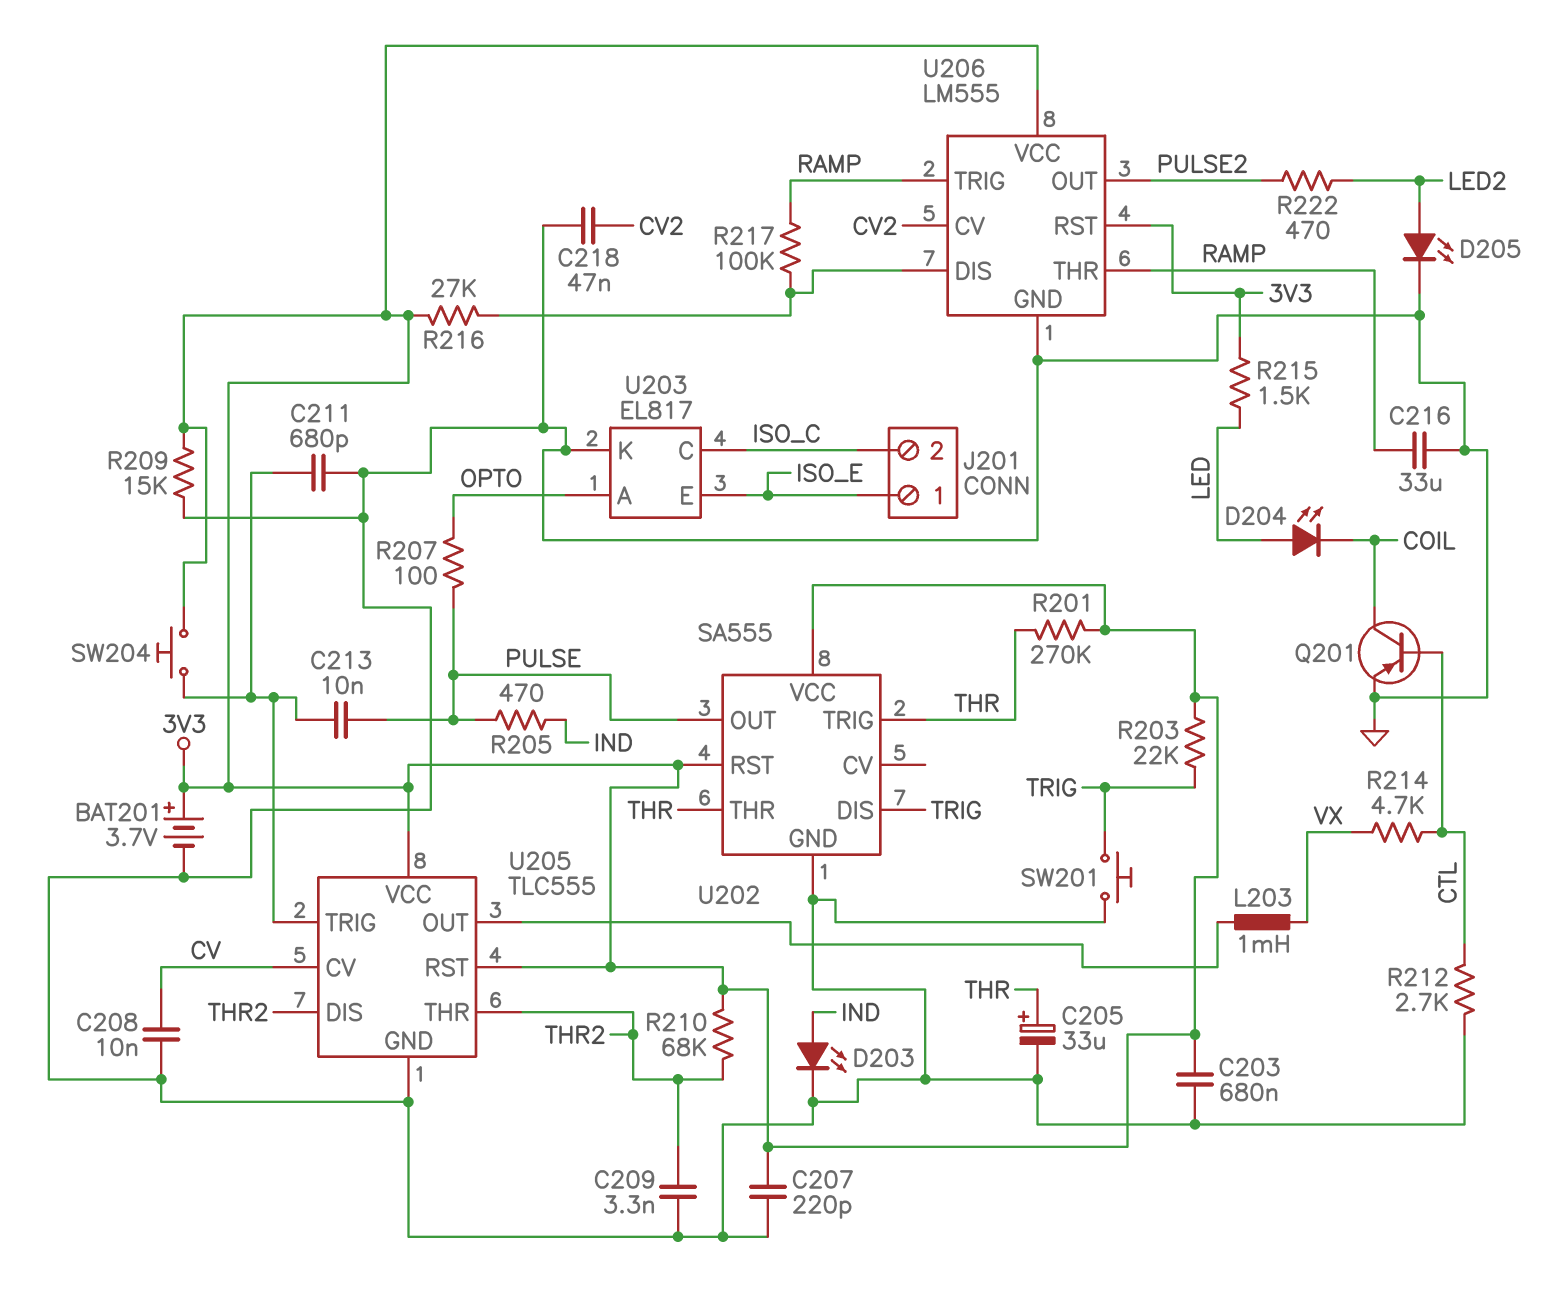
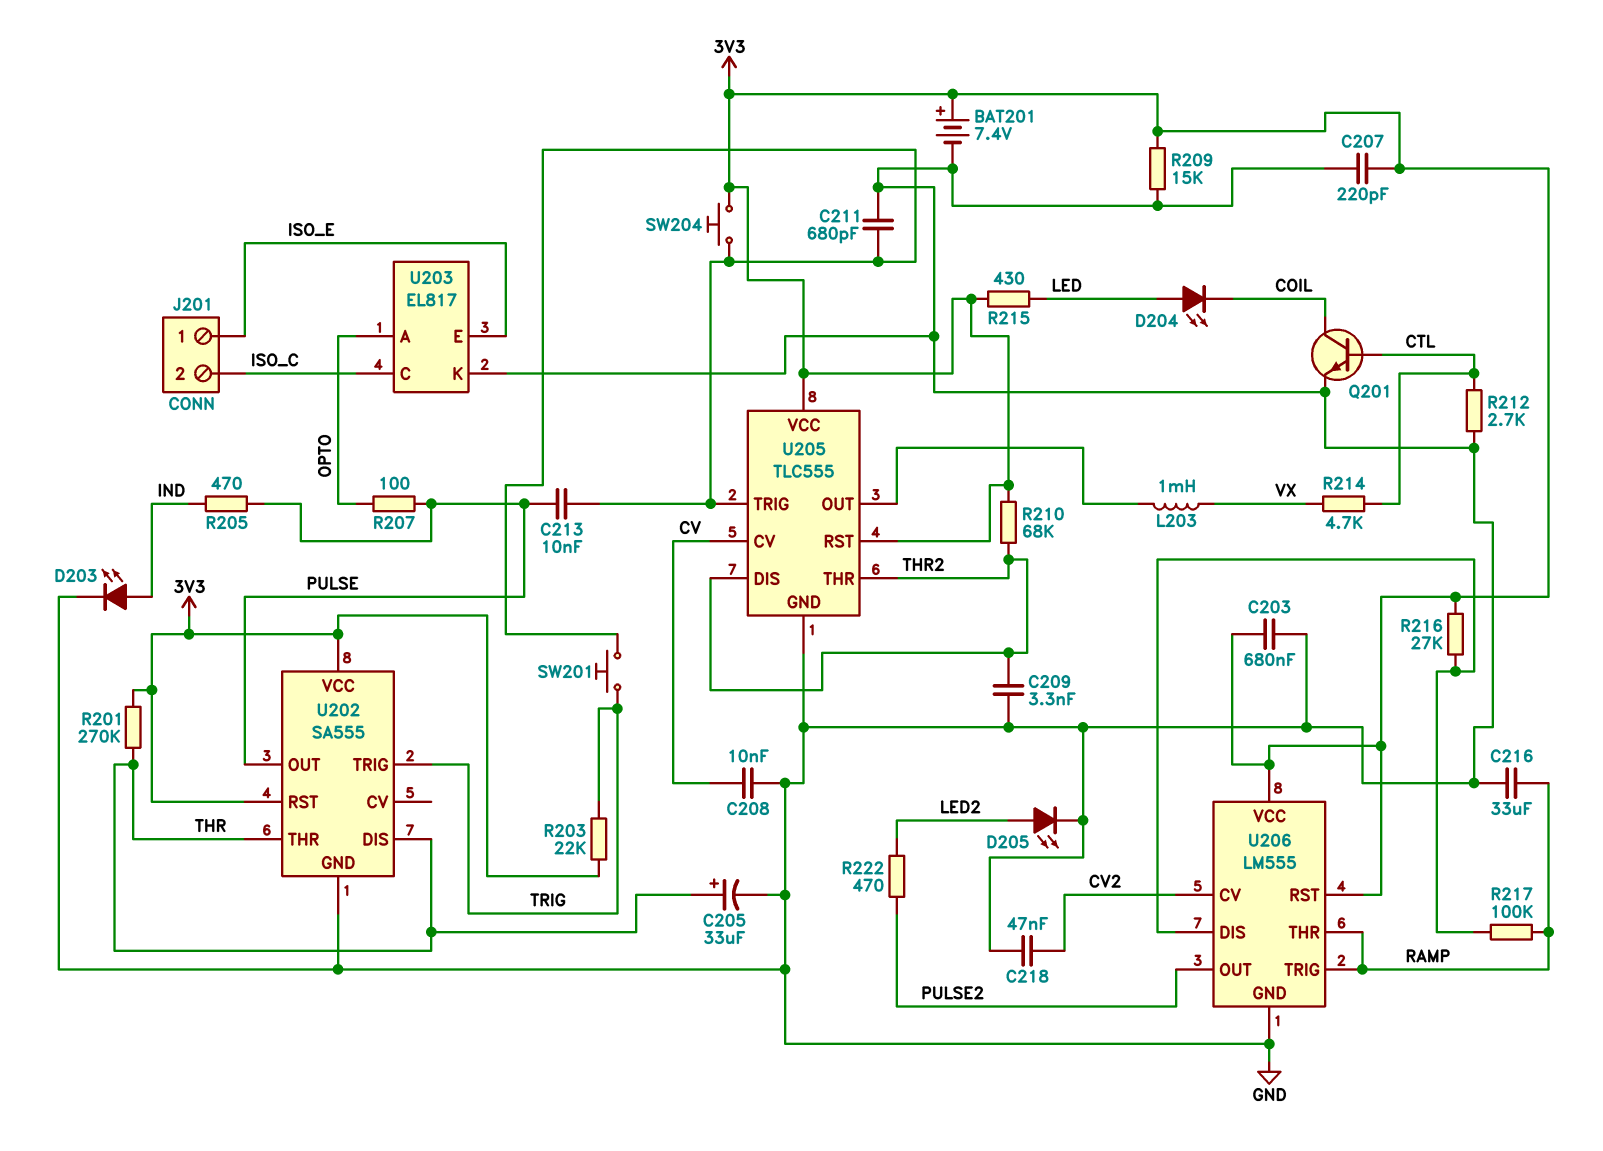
BAT201: 3.7V (plus 3V3, minus GND) -> 7.4V (plus 3V3, minus GND)
Q201: PNP (B CTL, C COIL, E GND) -> NPN (B CTL, C COIL, E GND)
R215: 1.5k (3V3, LED) -> 430 (3V3, LED)
SW201: button (GND, TRIG) -> button (TRIG, U205/TRIG)
U202 pin DIS: TRIG -> THR
U202 pin TRIG: THR -> TRIG

